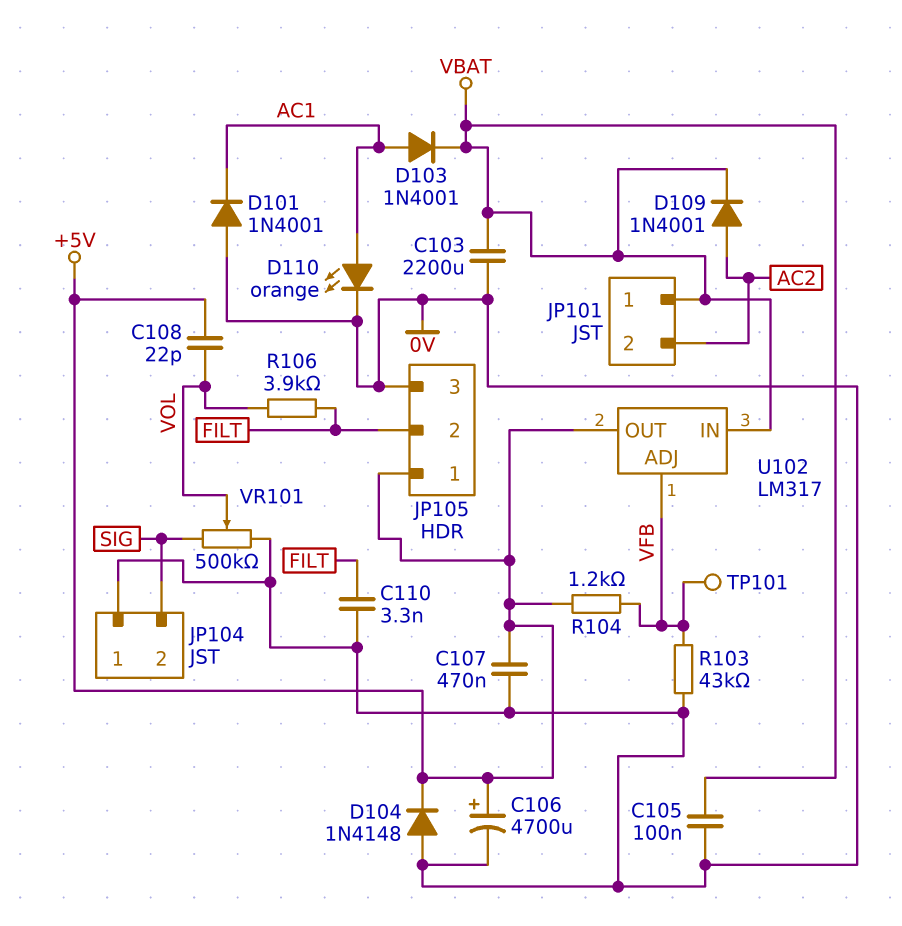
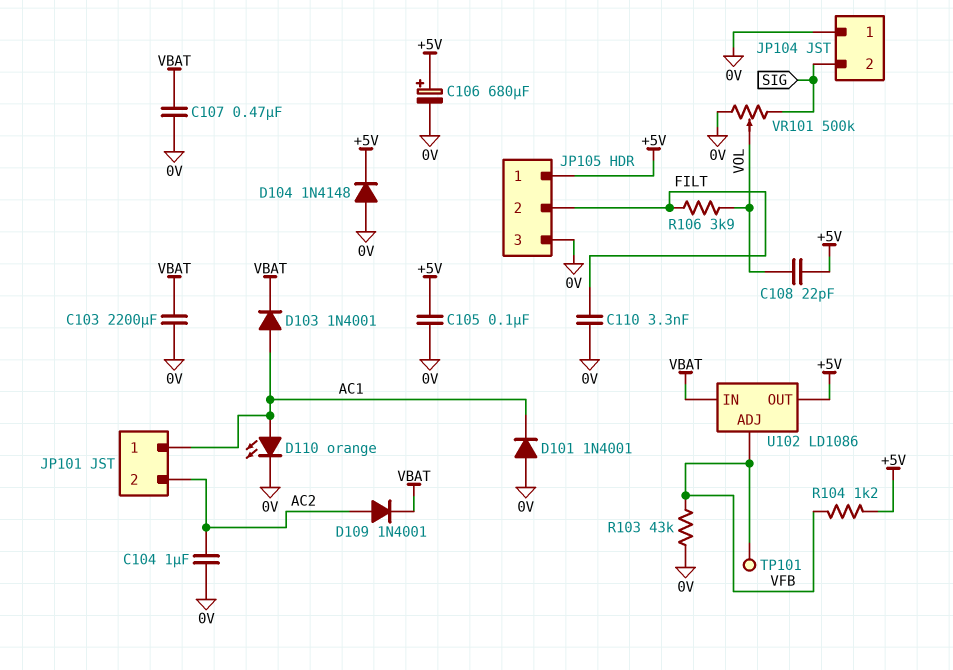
C104: none -> 1uF (0V, AC2)
C105: 100nF (0V, VBAT) -> 100nF (+5V, 0V)
C106: 4700uF (plus +5V, minus 0V) -> 680uF (plus +5V, minus 0V)
C107: 470nF (+5V, 0V) -> 470nF (0V, VBAT)
JP101 pin 1: VBAT -> AC1
U102: LM317 -> LD1086

